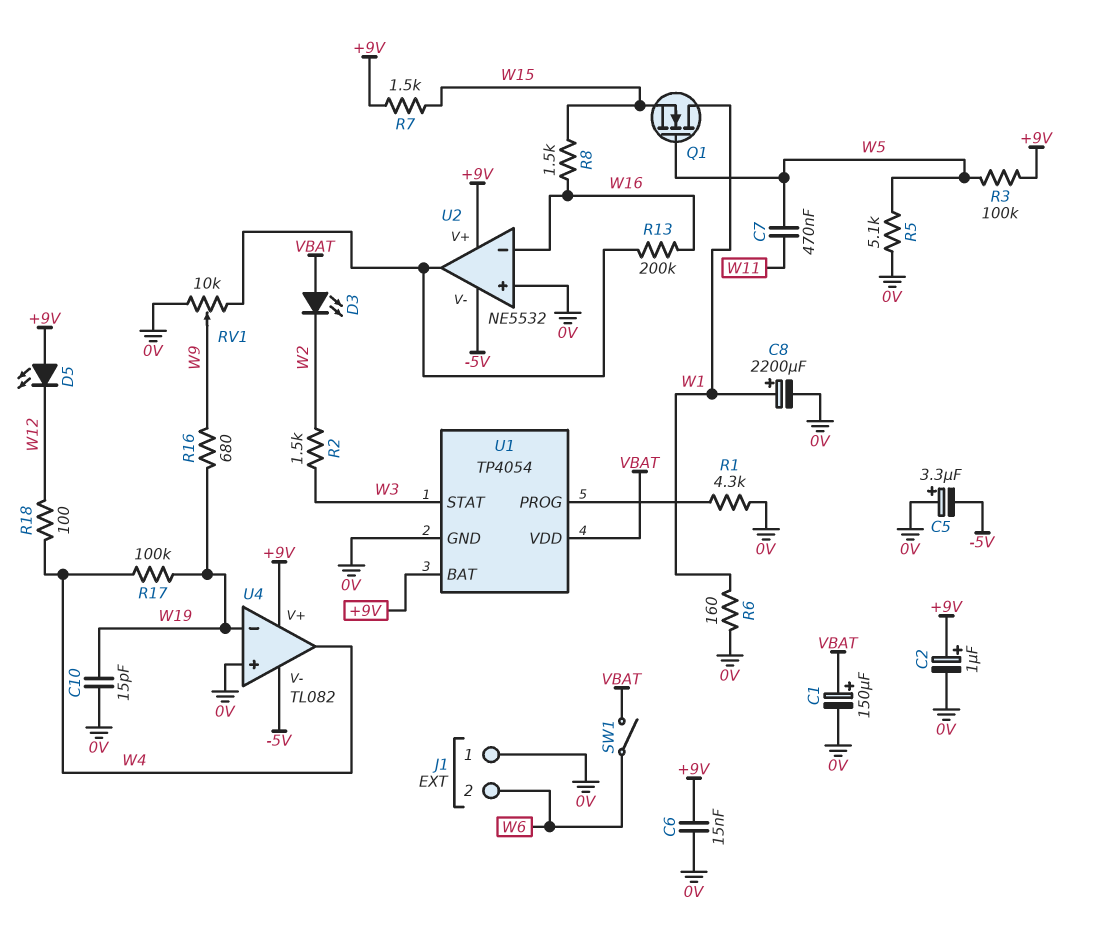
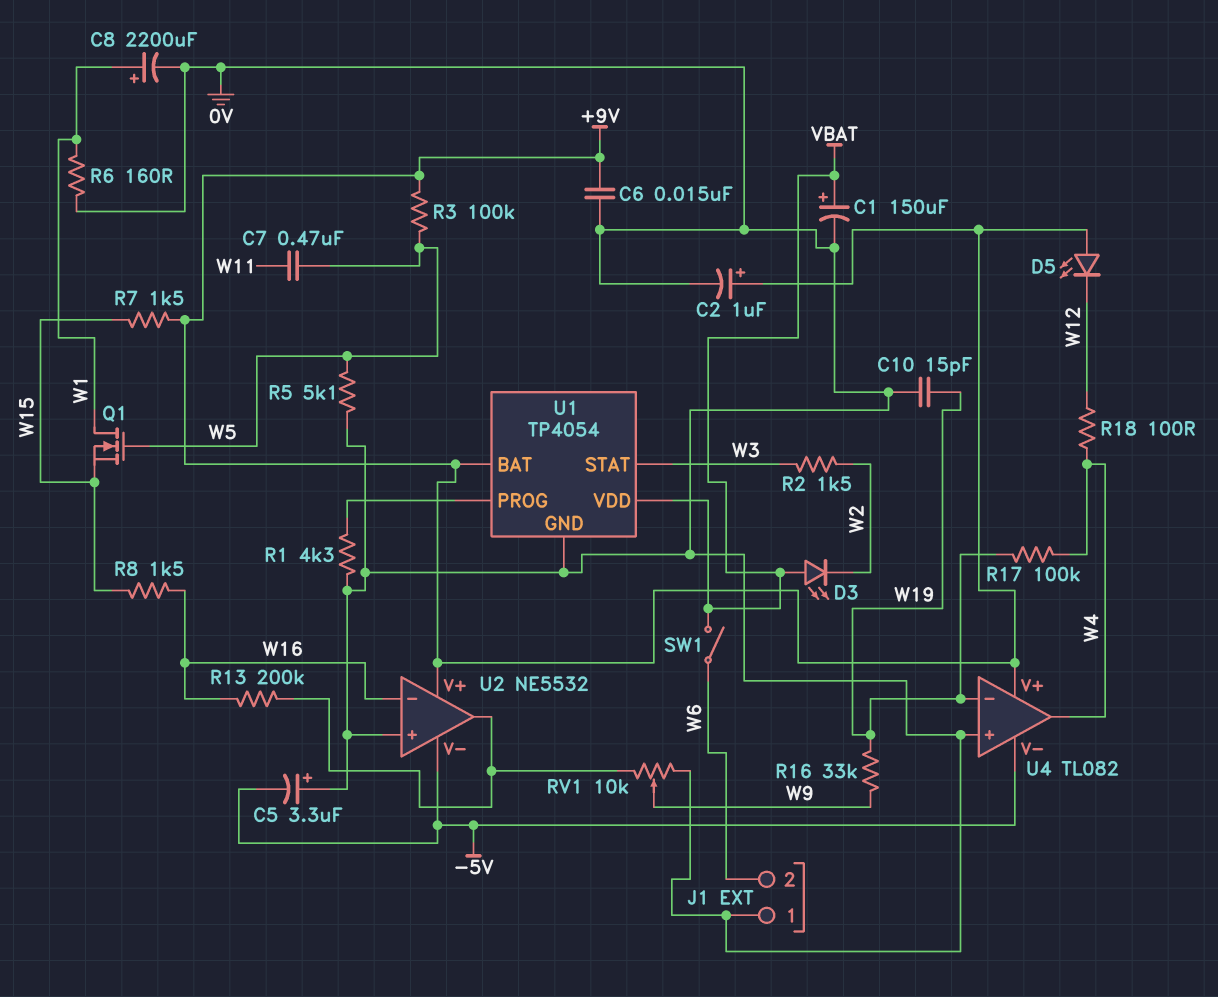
R16: 680 (W9, W19) -> 33k (W9, W19)

